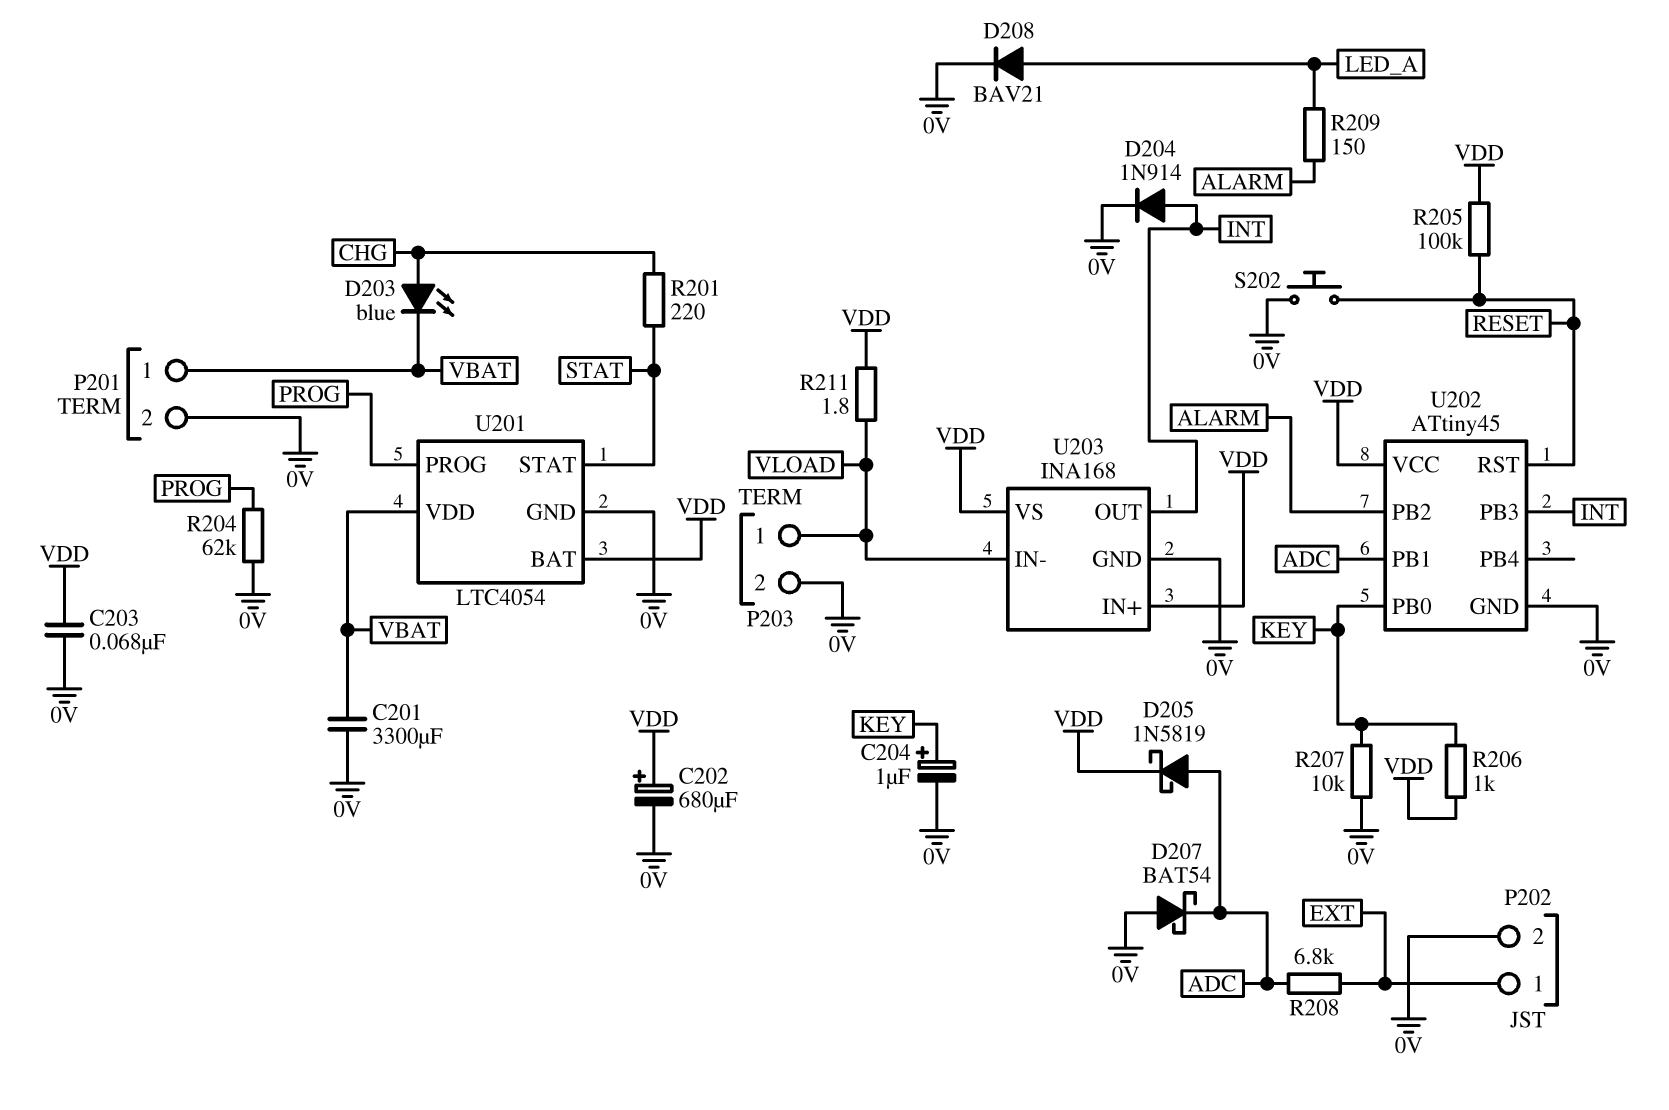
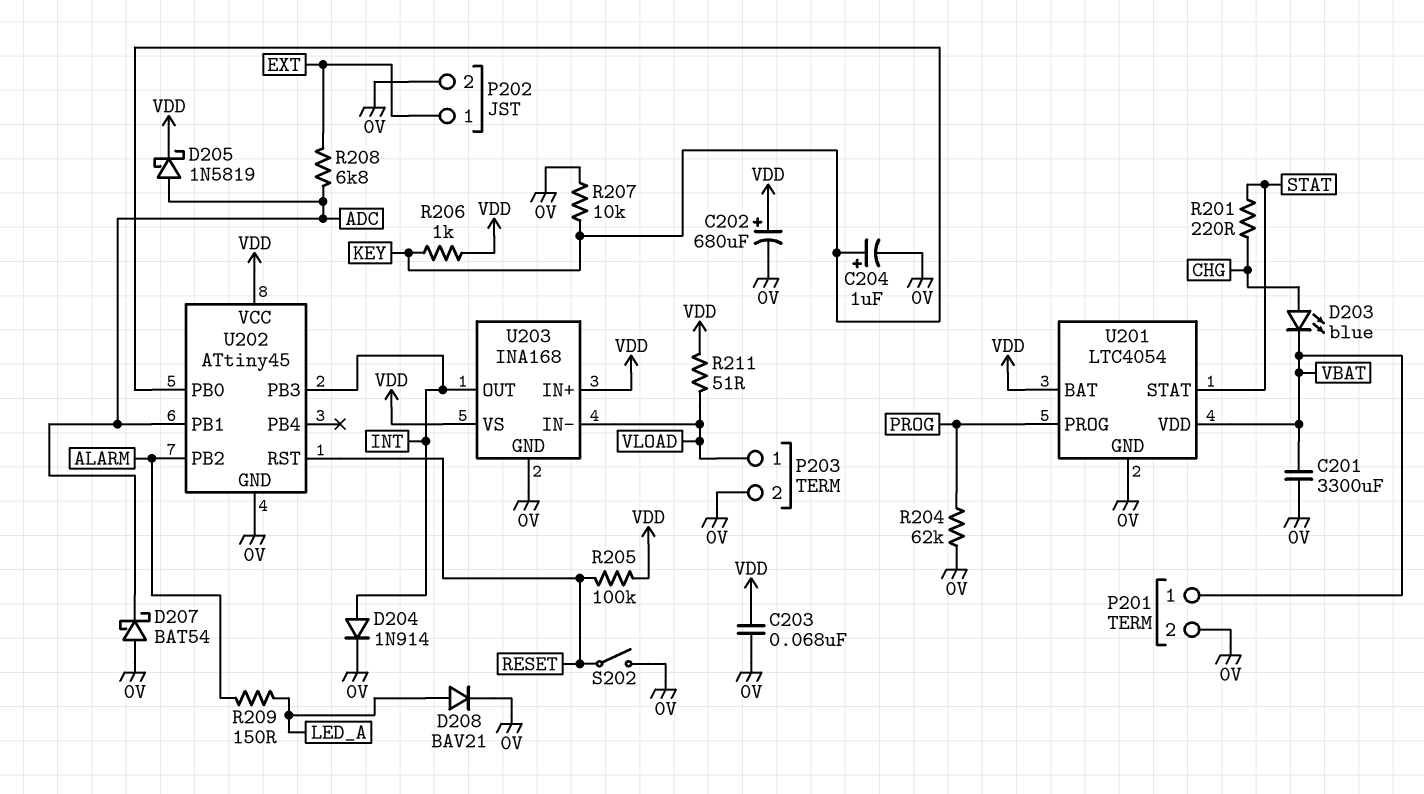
R211: 1.8 (VDD, VLOAD) -> 51 (VDD, VLOAD)
S202: button (0V, RESET) -> switch (0V, RESET)

